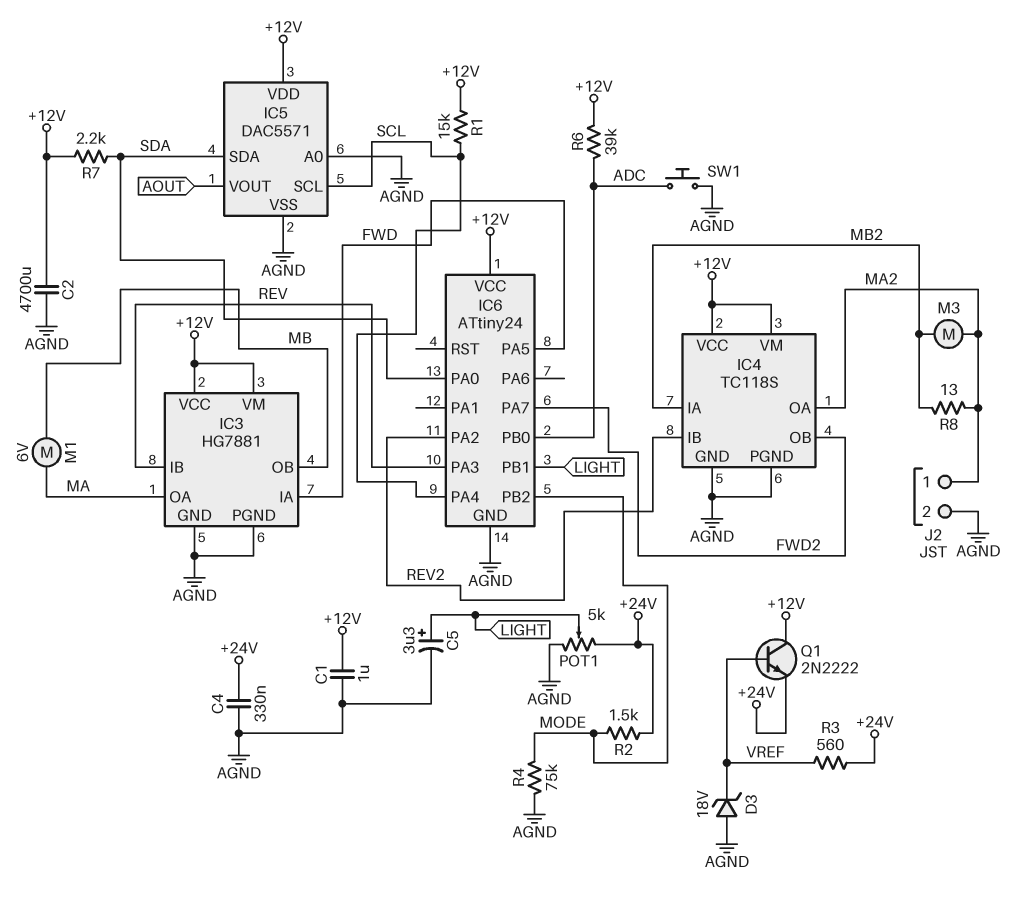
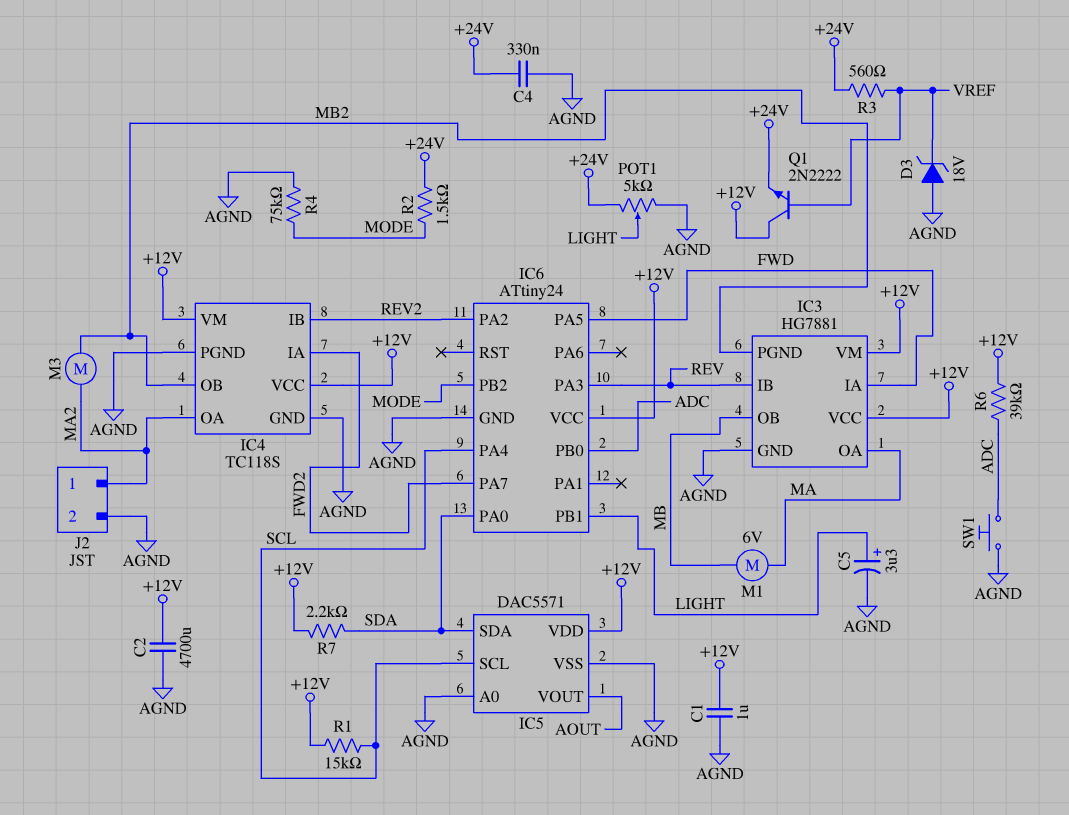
IC3 pin PGND: AGND -> MB2
IC4 pin IA: MB2 -> FWD2
IC4 pin OB: FWD2 -> MB2
R8: 13 (MA2, MB2) -> none

